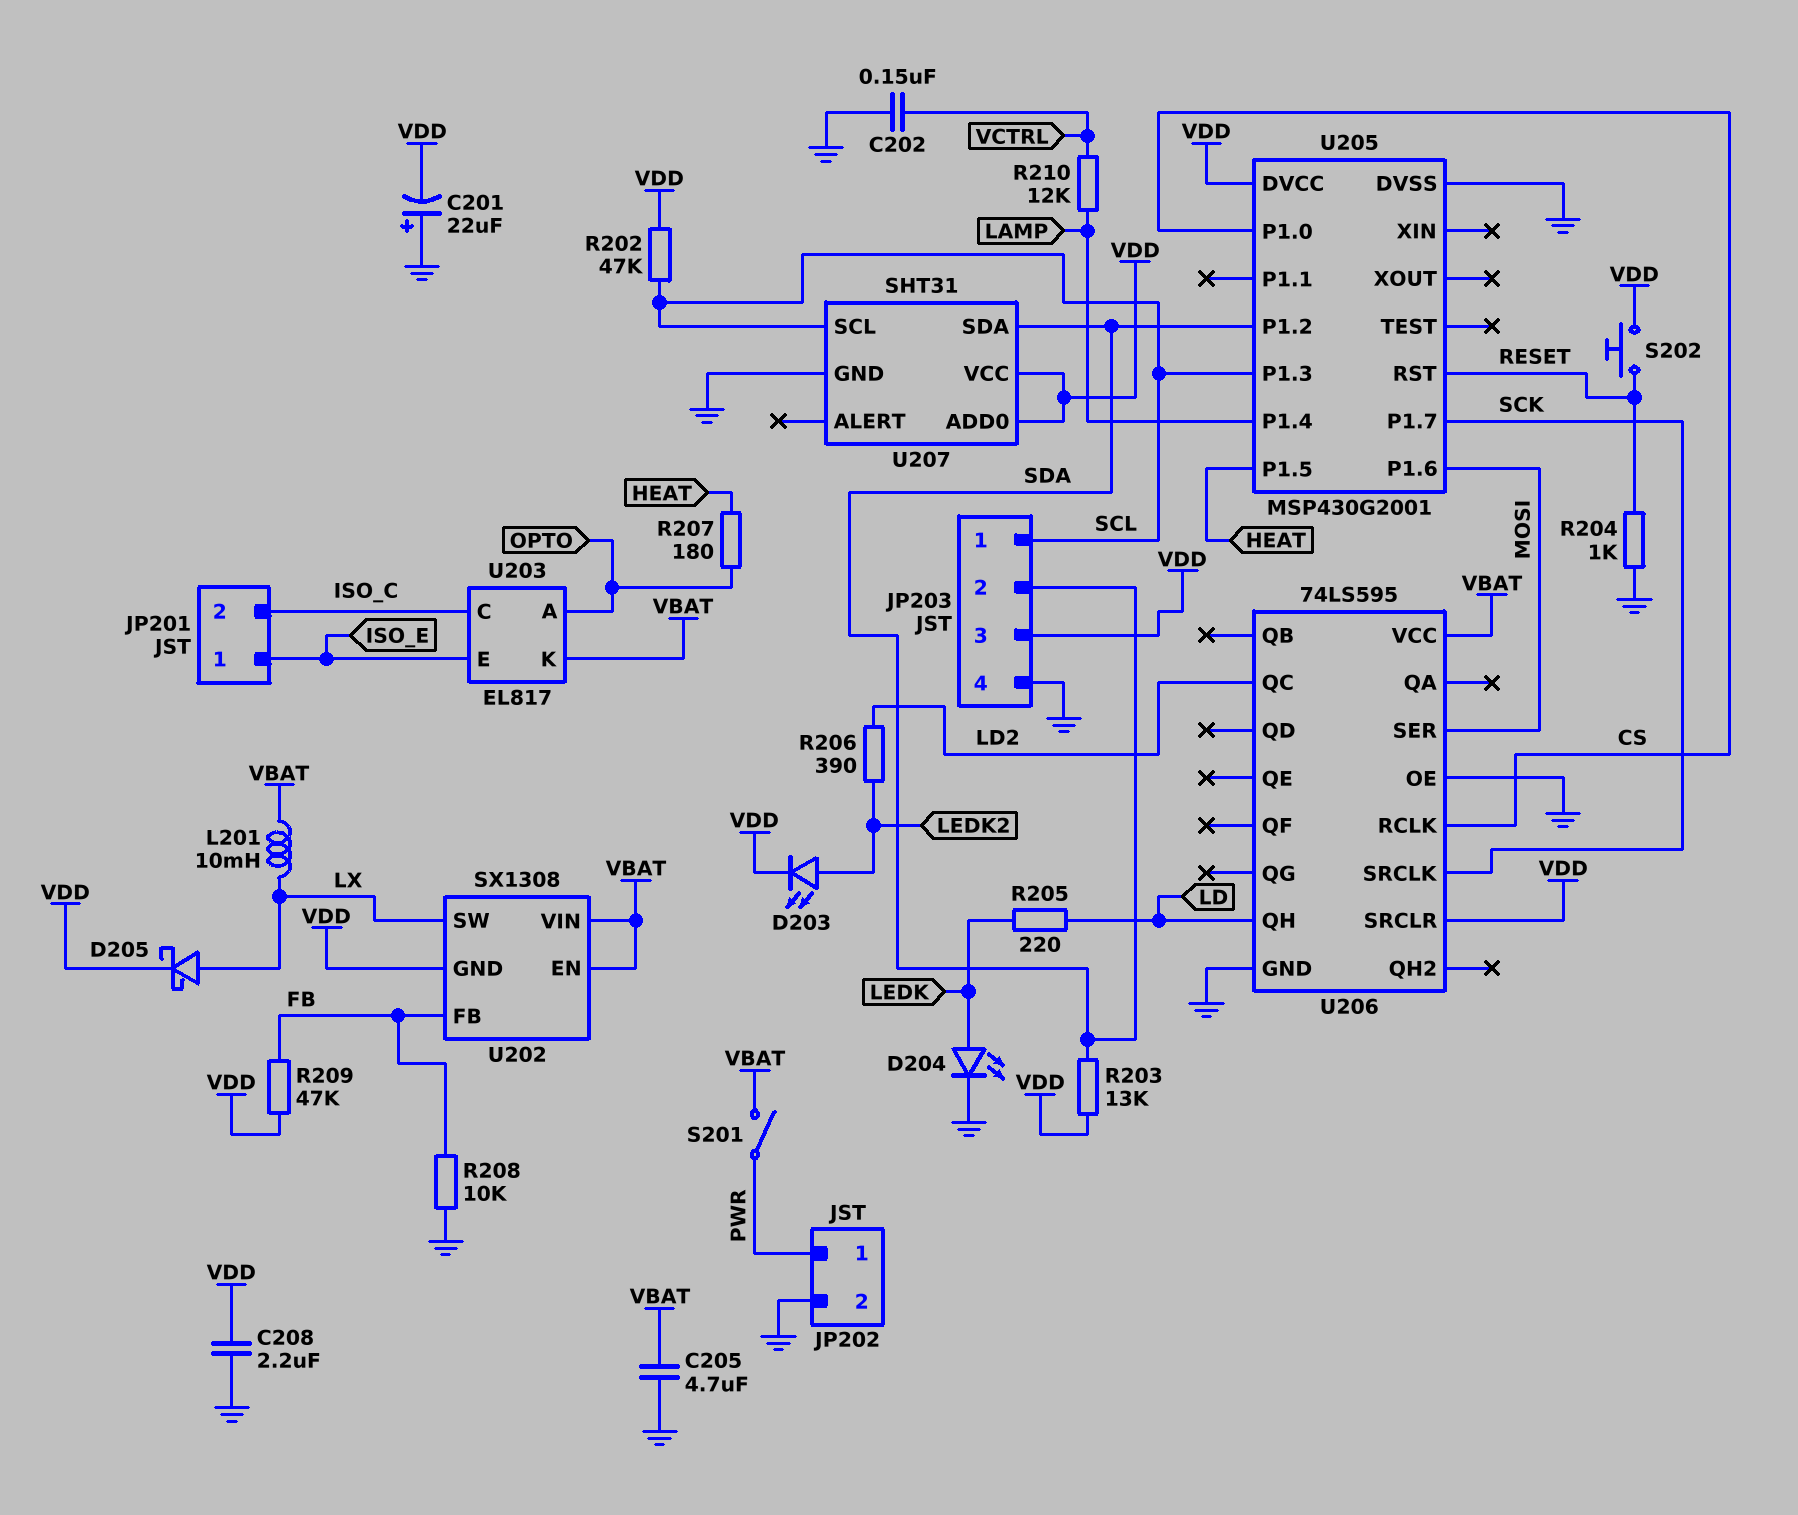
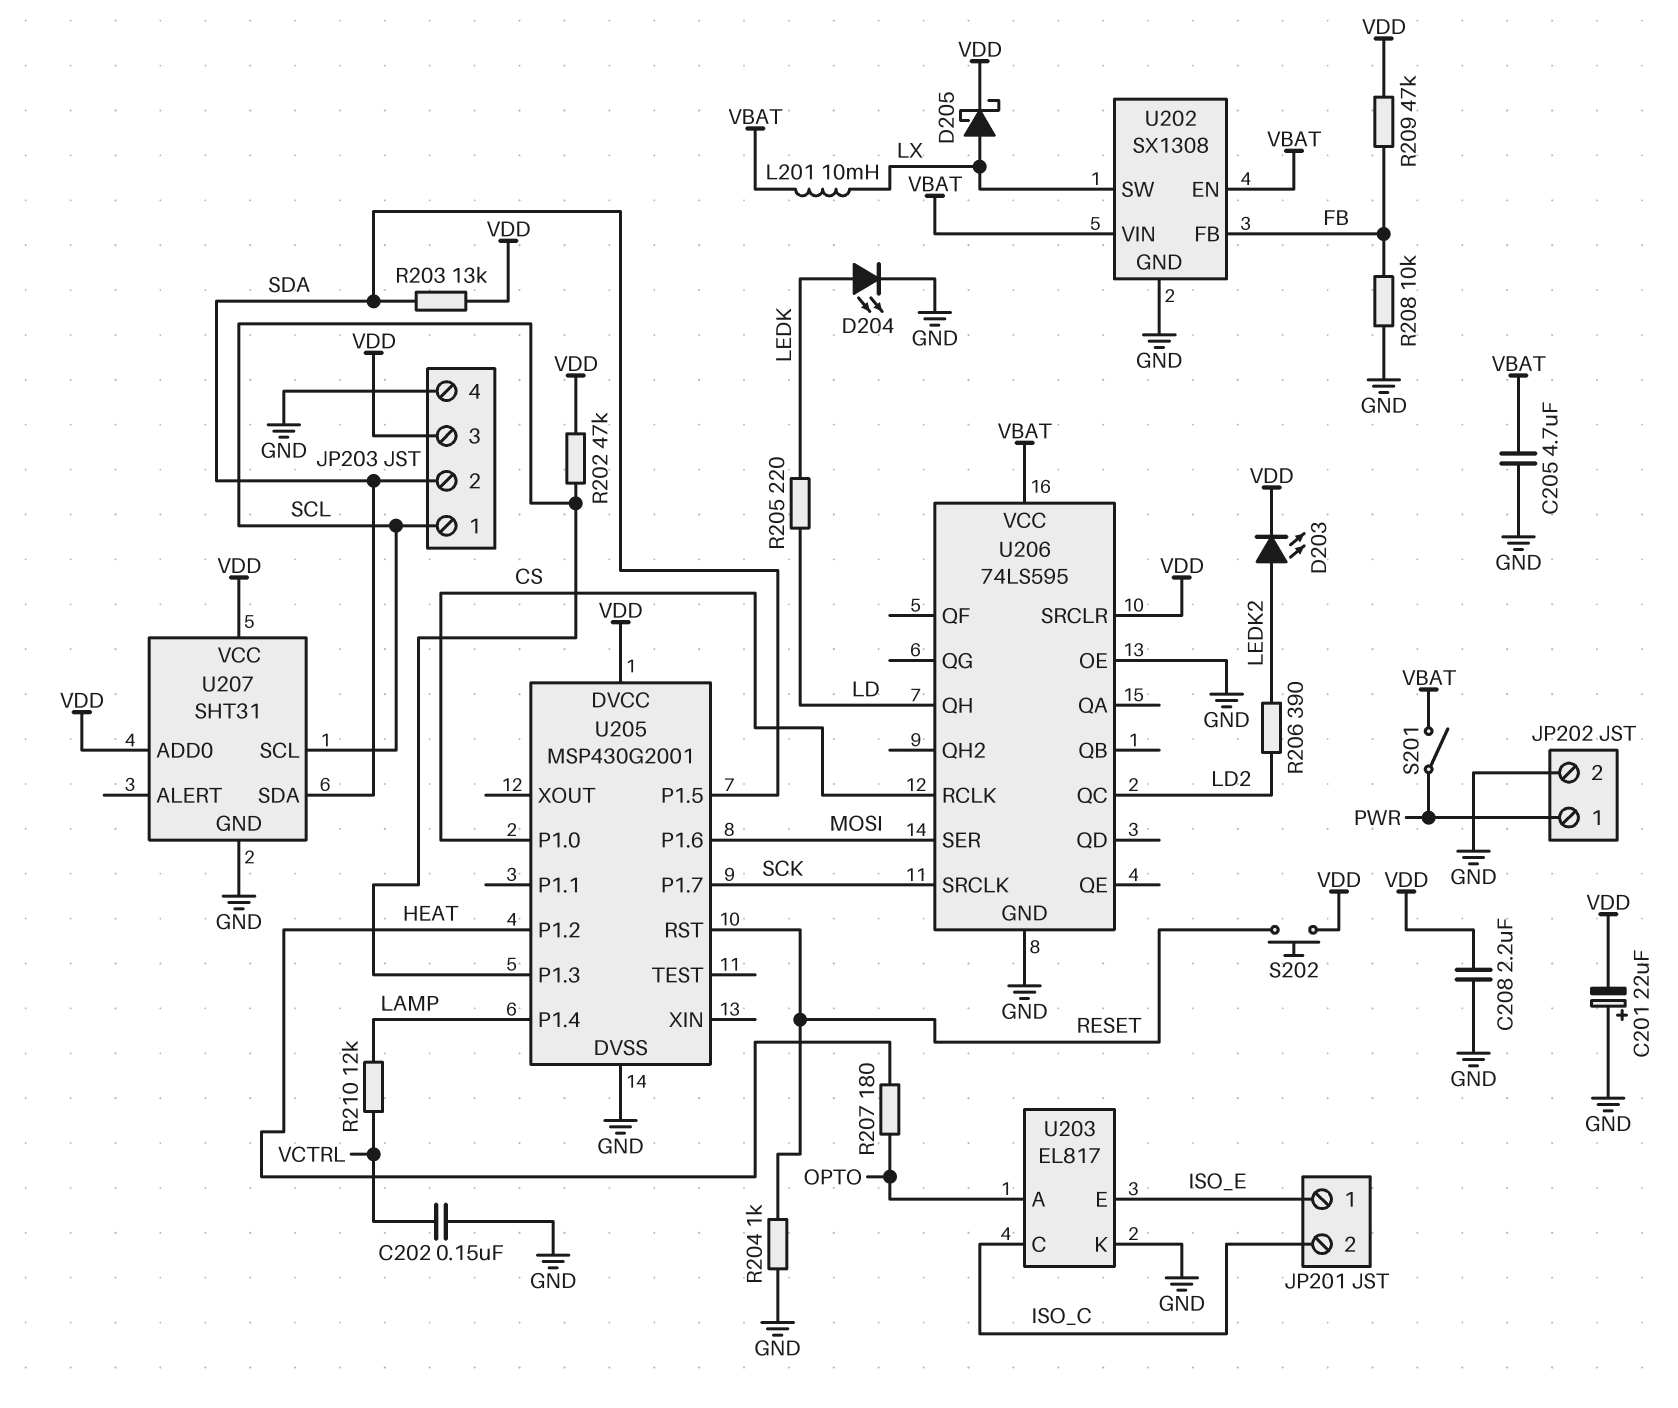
U202 pin GND: VDD -> GND
U203 pin K: VBAT -> GND
U205 pin P1.2: SDA -> HEAT
U205 pin P1.5: HEAT -> SDA

